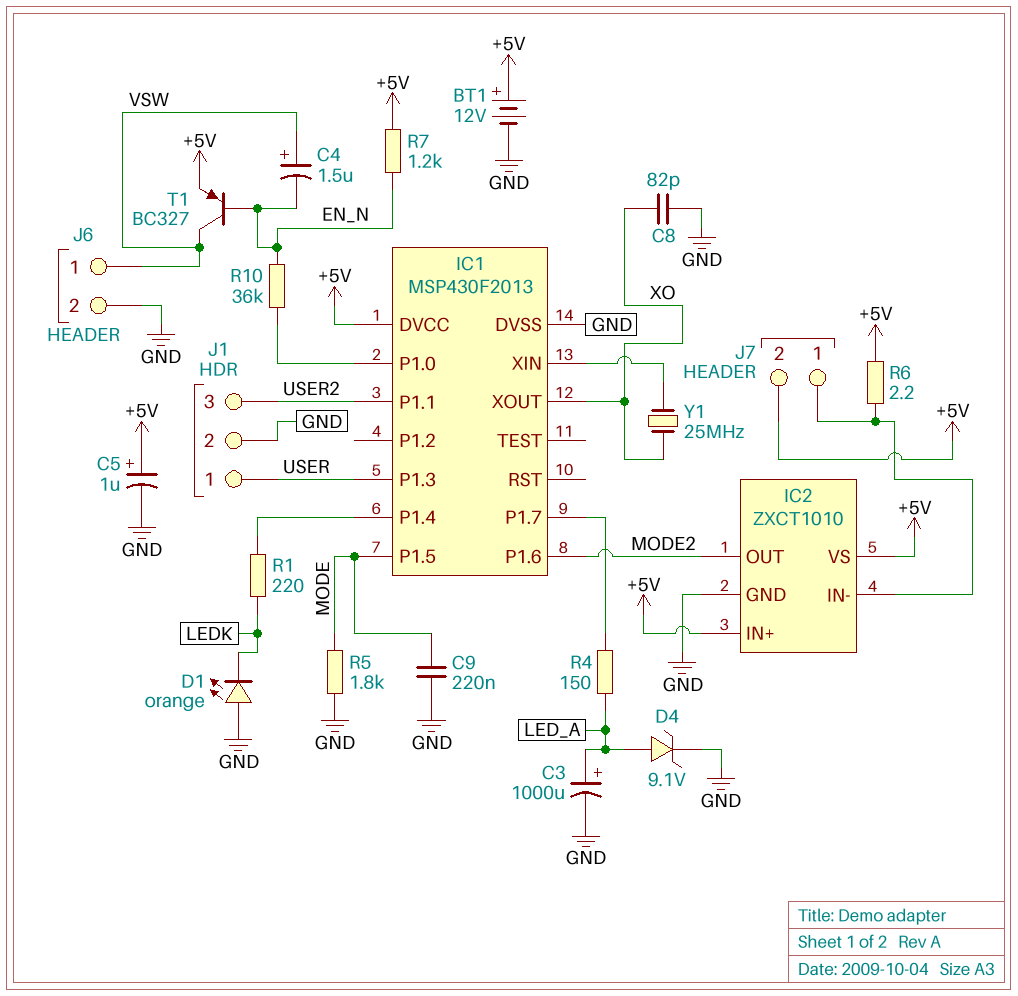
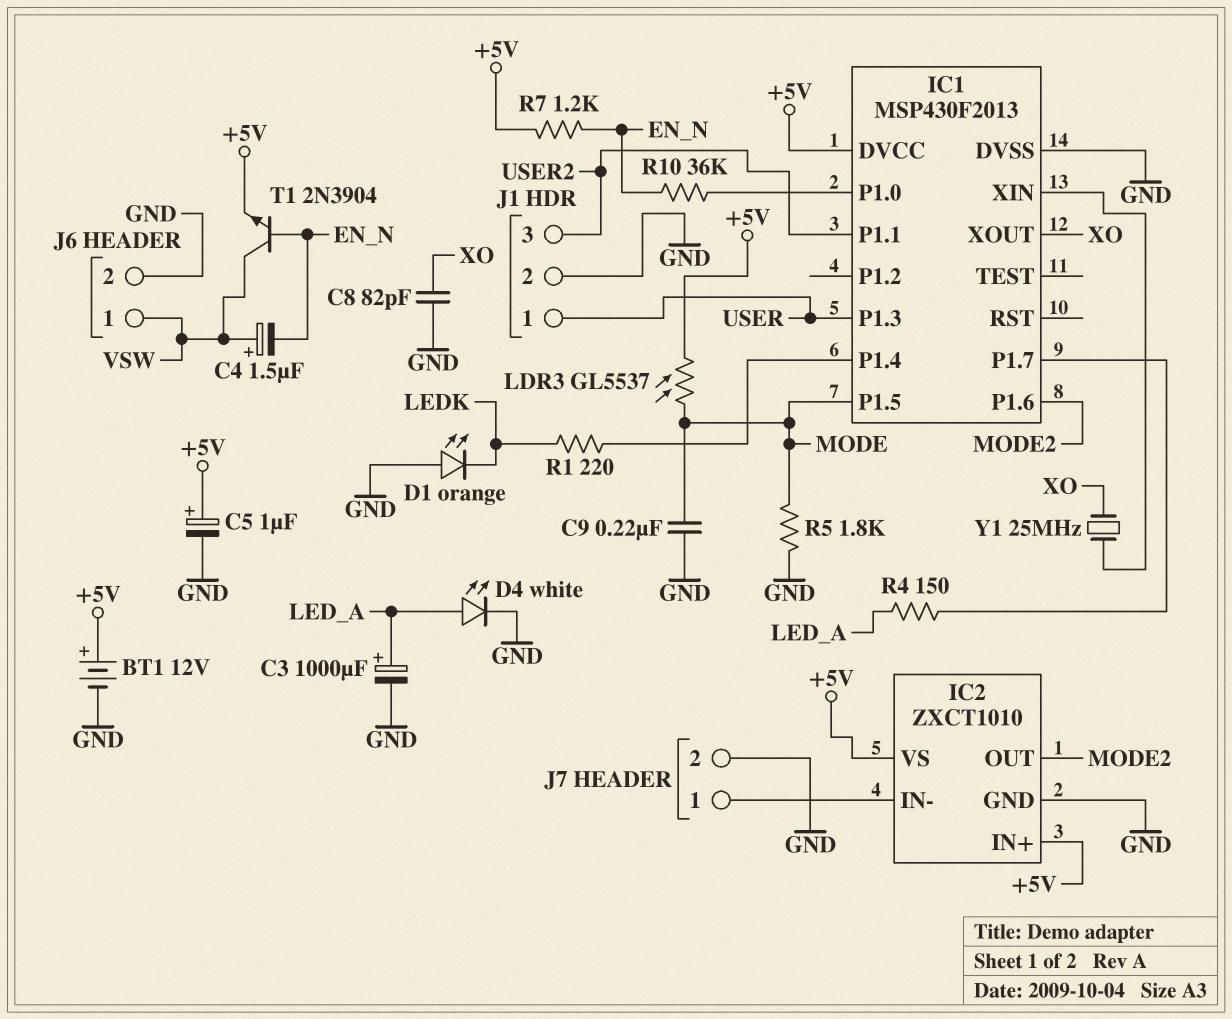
D4: zener 9.1V (A LED_A, K GND) -> LED white (A LED_A, K GND)
J7 pin 2: +5V -> GND
LDR3: none -> GL5537 (+5V, MODE)
R6: 2.2 (+5V, IC2/IN-) -> none
T1: PNP BC327 (B EN_N, C VSW, E +5V) -> NPN 2N3904 (B EN_N, C VSW, E +5V)

